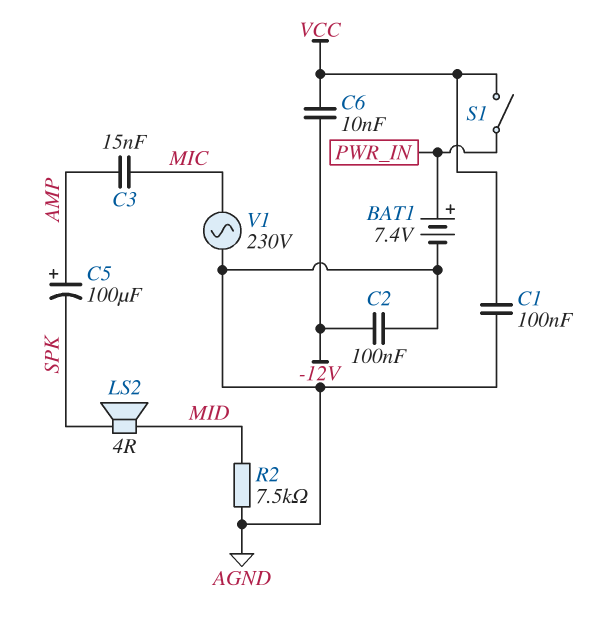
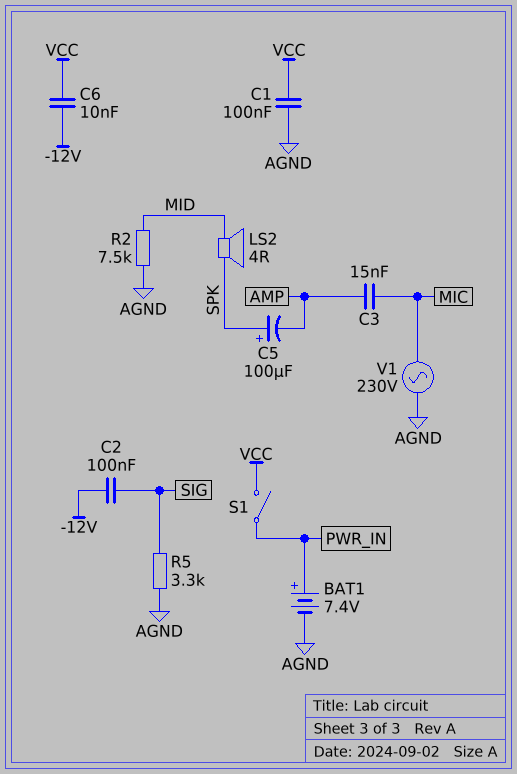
C2: 100nF (-12V, AGND) -> 100nF (-12V, SIG)
C5: 100uF (plus AMP, minus SPK) -> 100uF (plus SPK, minus AMP)
R5: none -> 3.3k (AGND, SIG)

